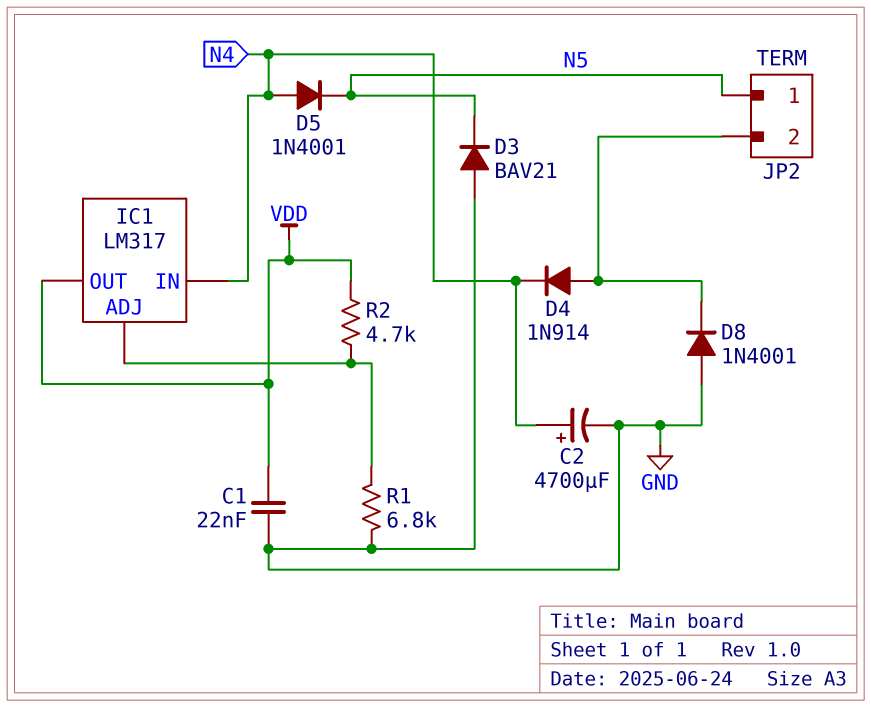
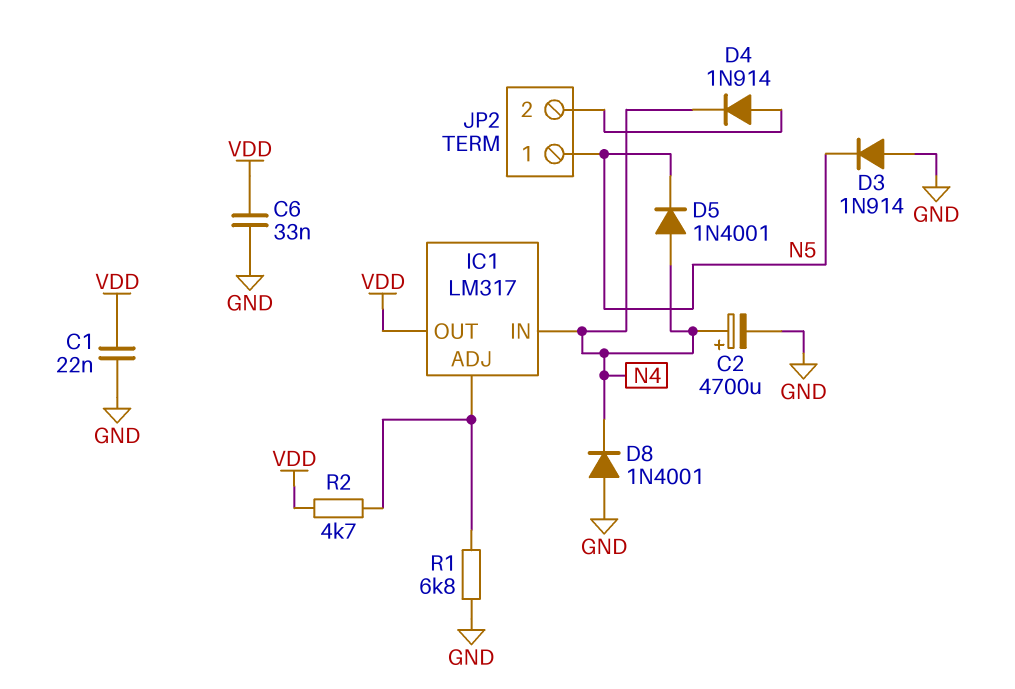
C6: none -> 33nF (GND, VDD)
D3: diode BAV21 (A GND, K N5) -> diode 1N914 (A GND, K N5)
D8: diode 1N4001 (A GND, K JP2/2) -> diode 1N4001 (A GND, K N4)

